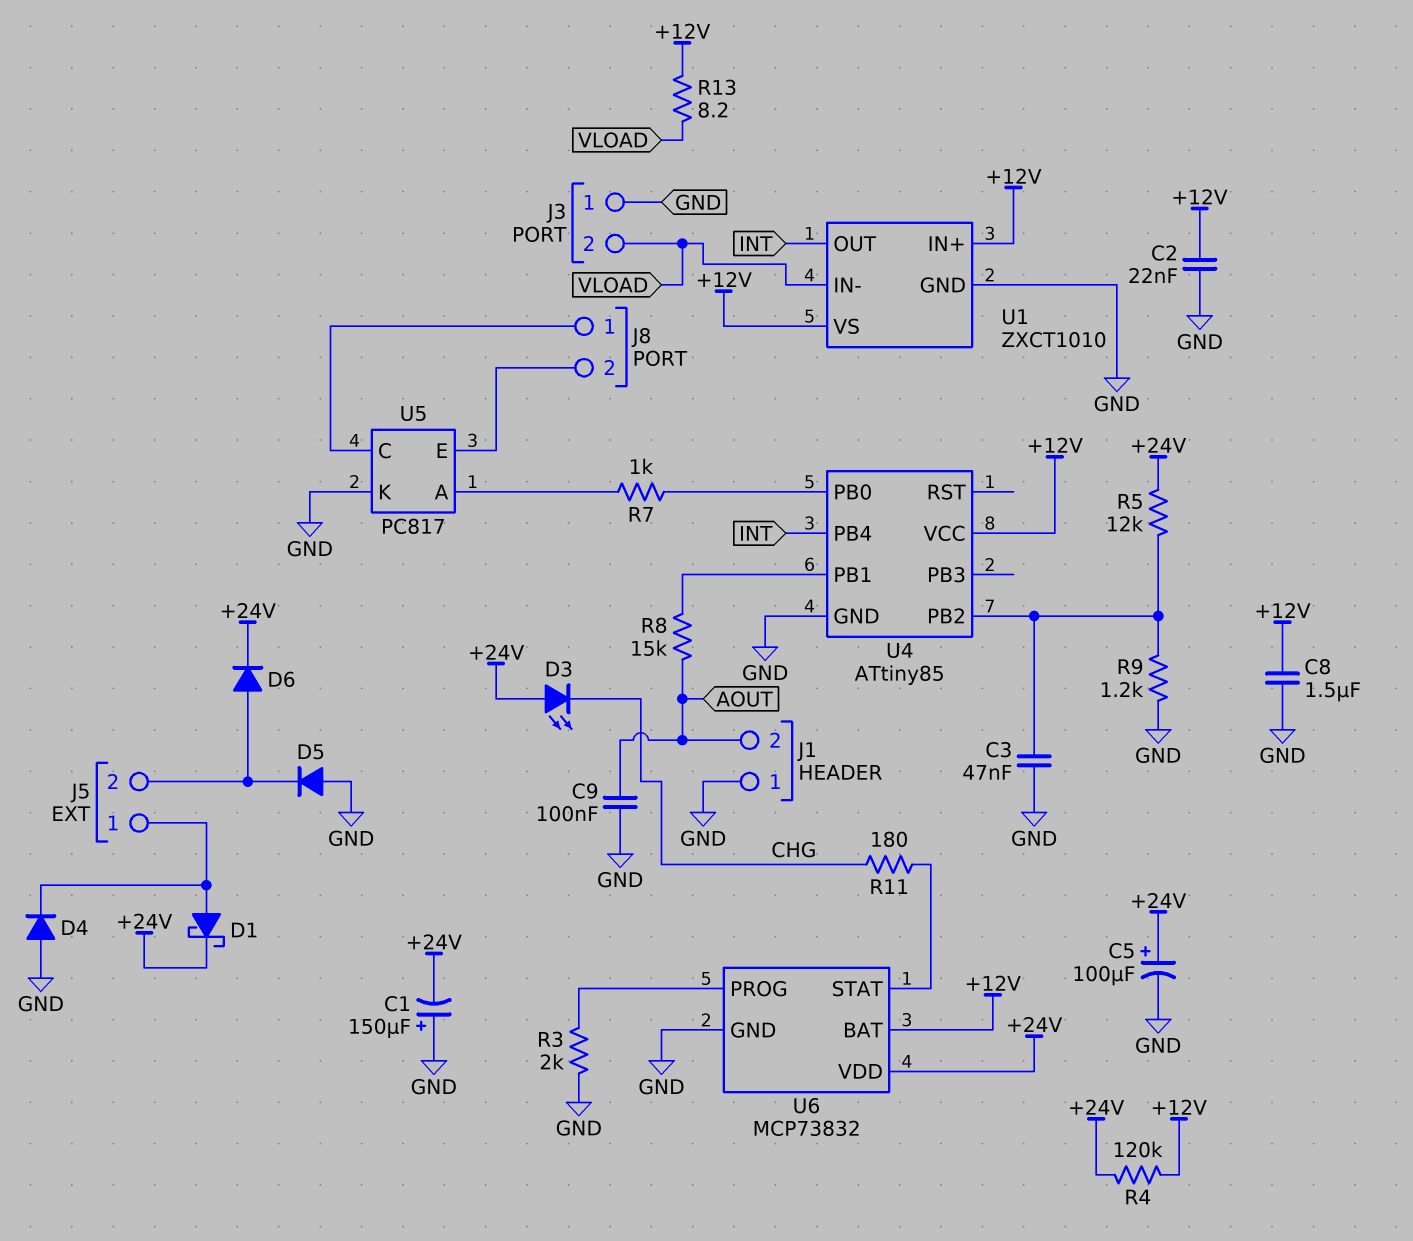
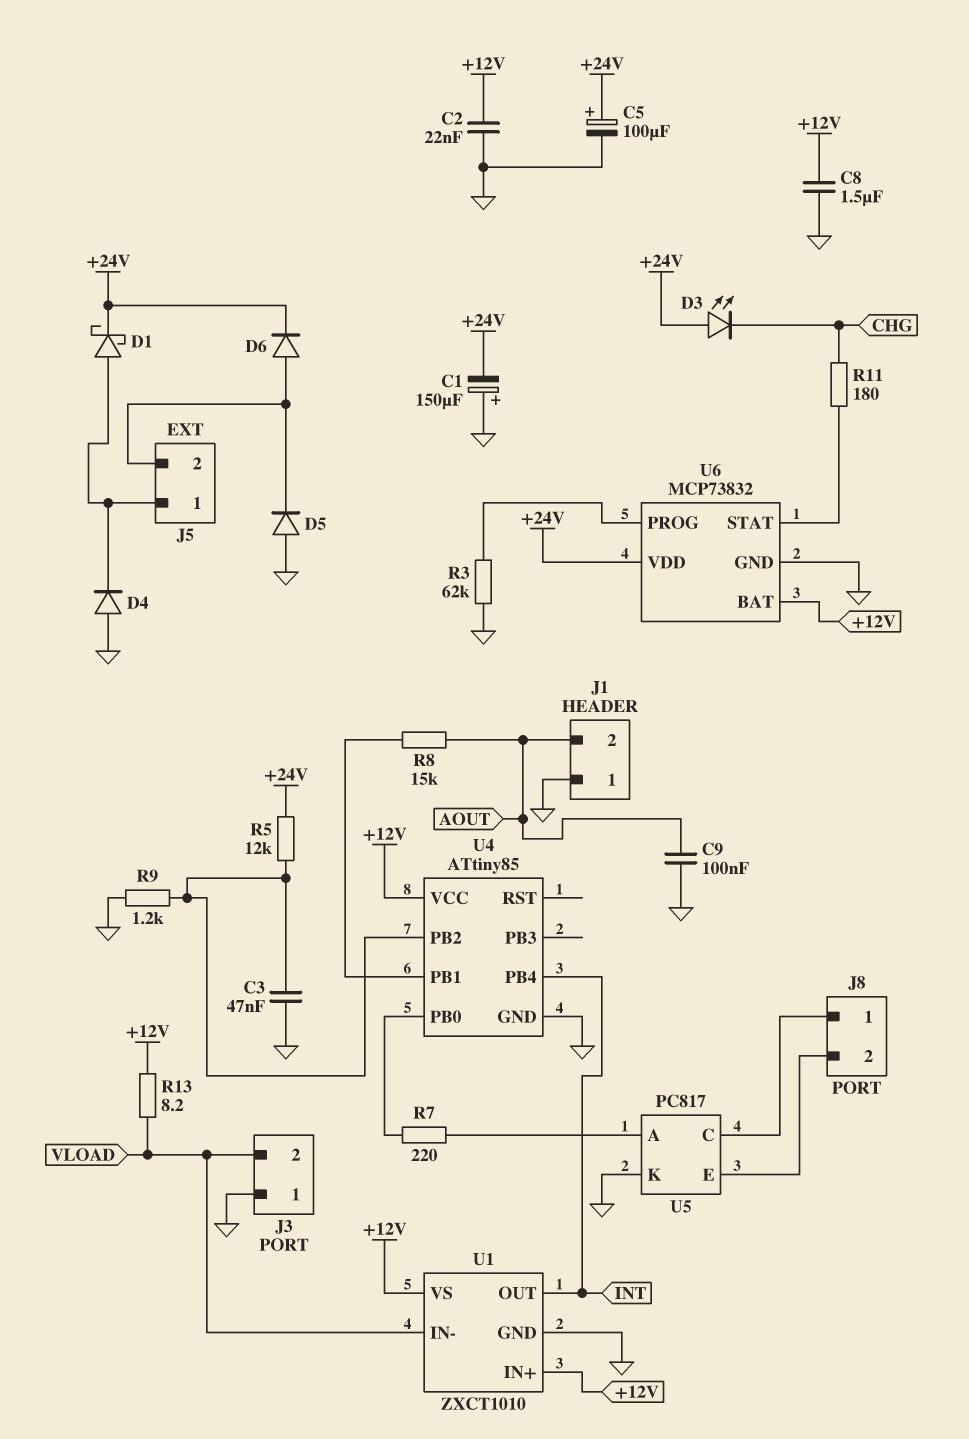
R3: 2k (GND, U6/PROG) -> 62k (GND, U6/PROG)
R4: 120k (+12V, +24V) -> none
R7: 1k (U4/PB0, U5/A) -> 220 (U4/PB0, U5/A)

